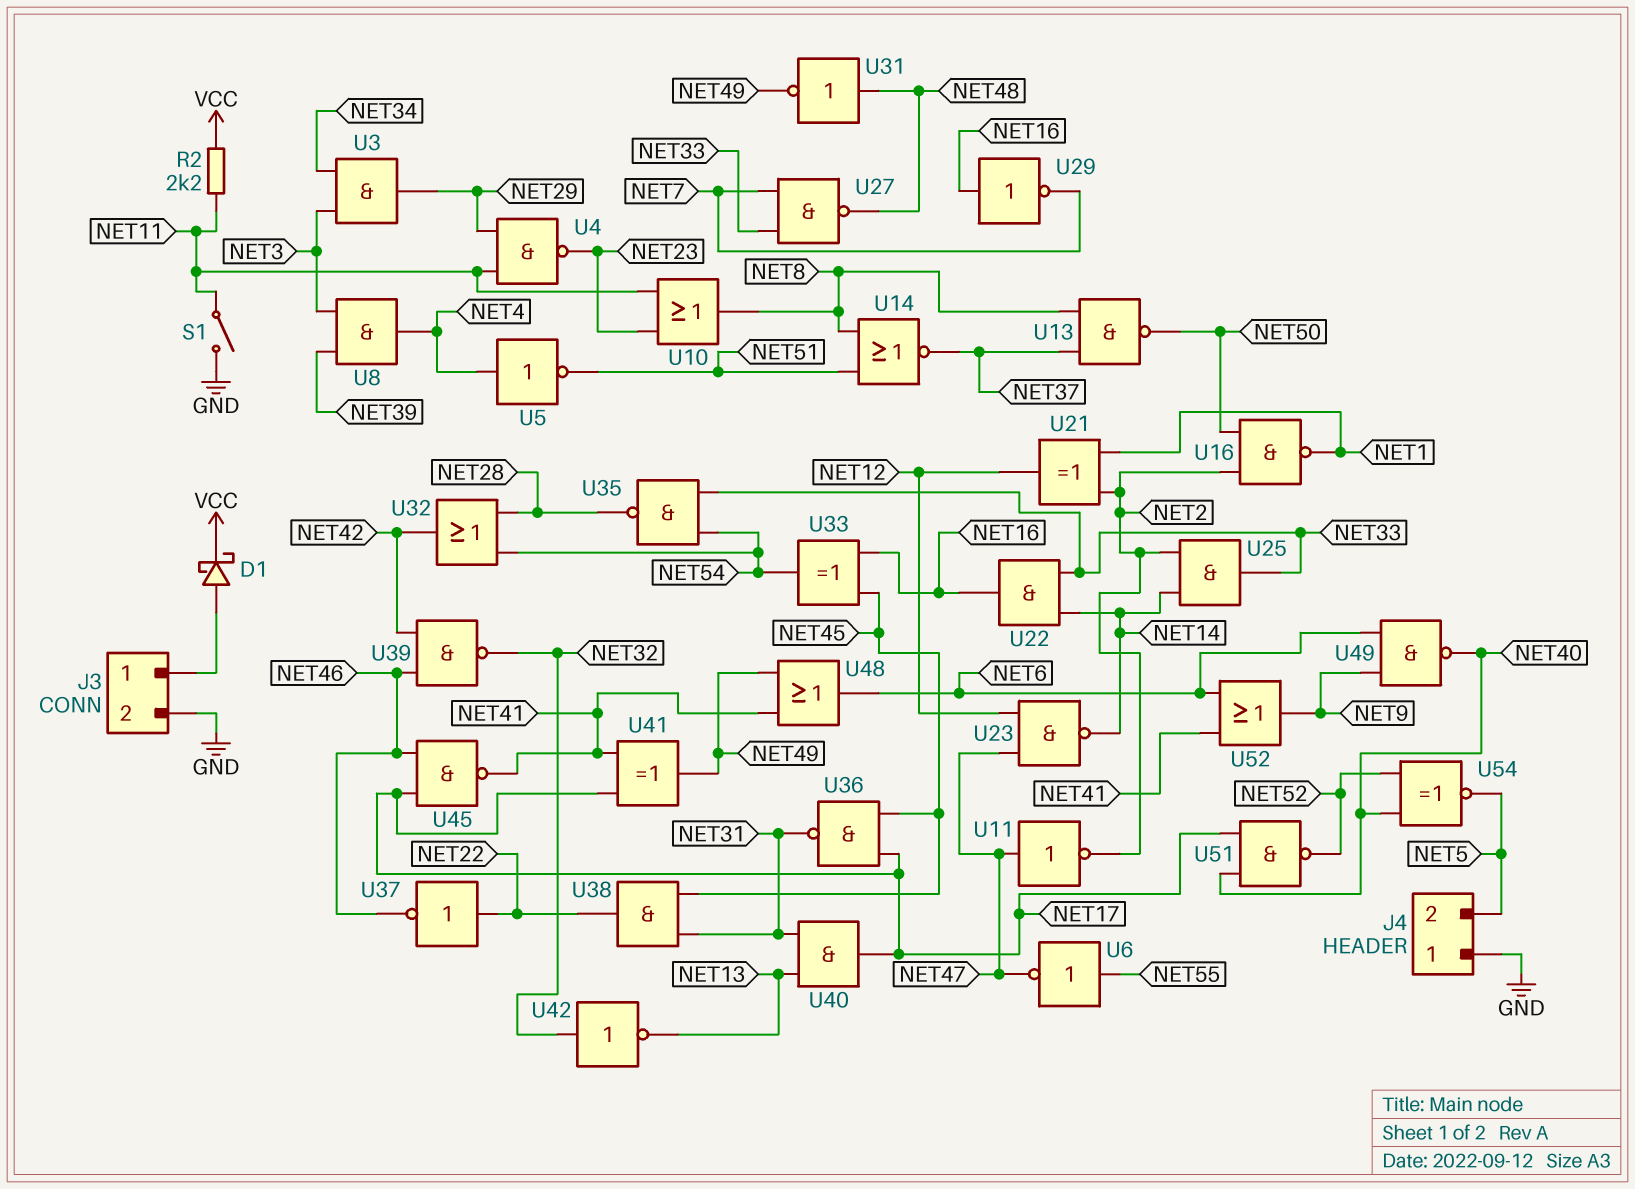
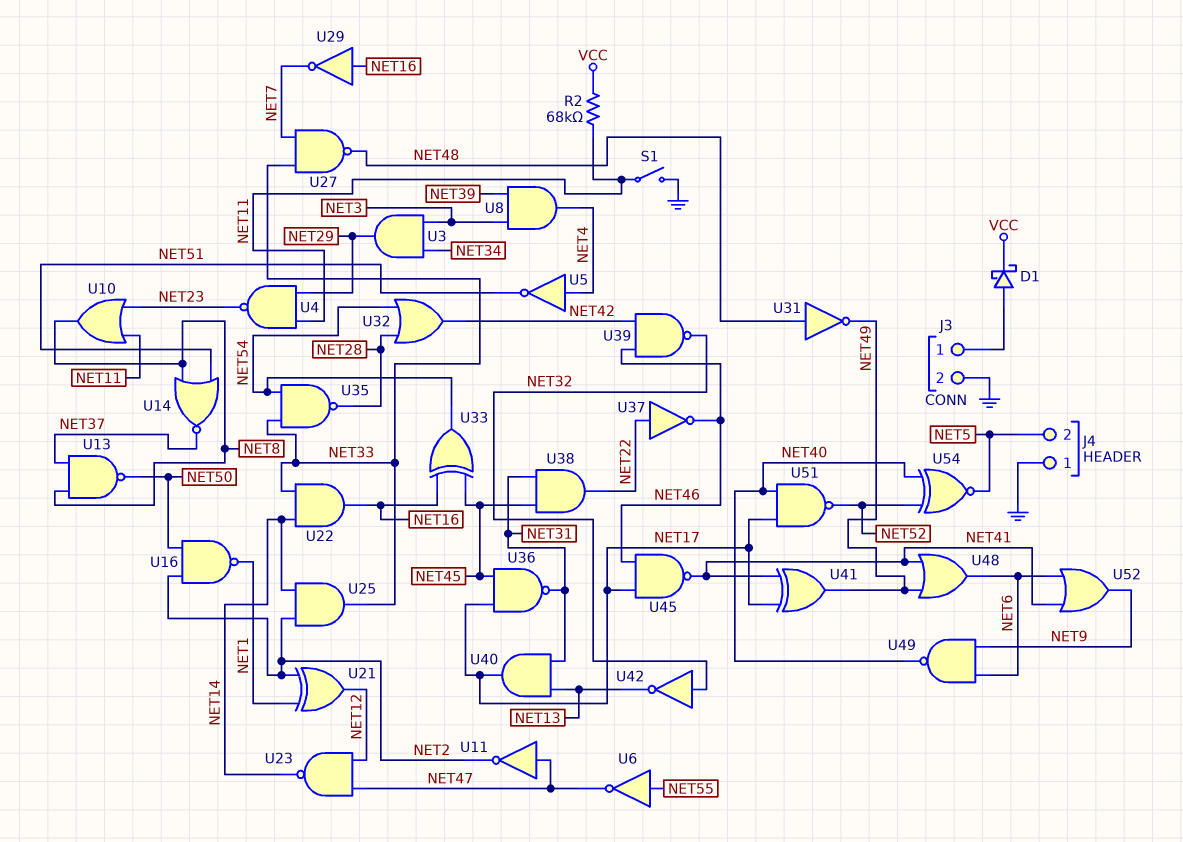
R2: 2.2k (NET11, VCC) -> 68k (NET11, VCC)

